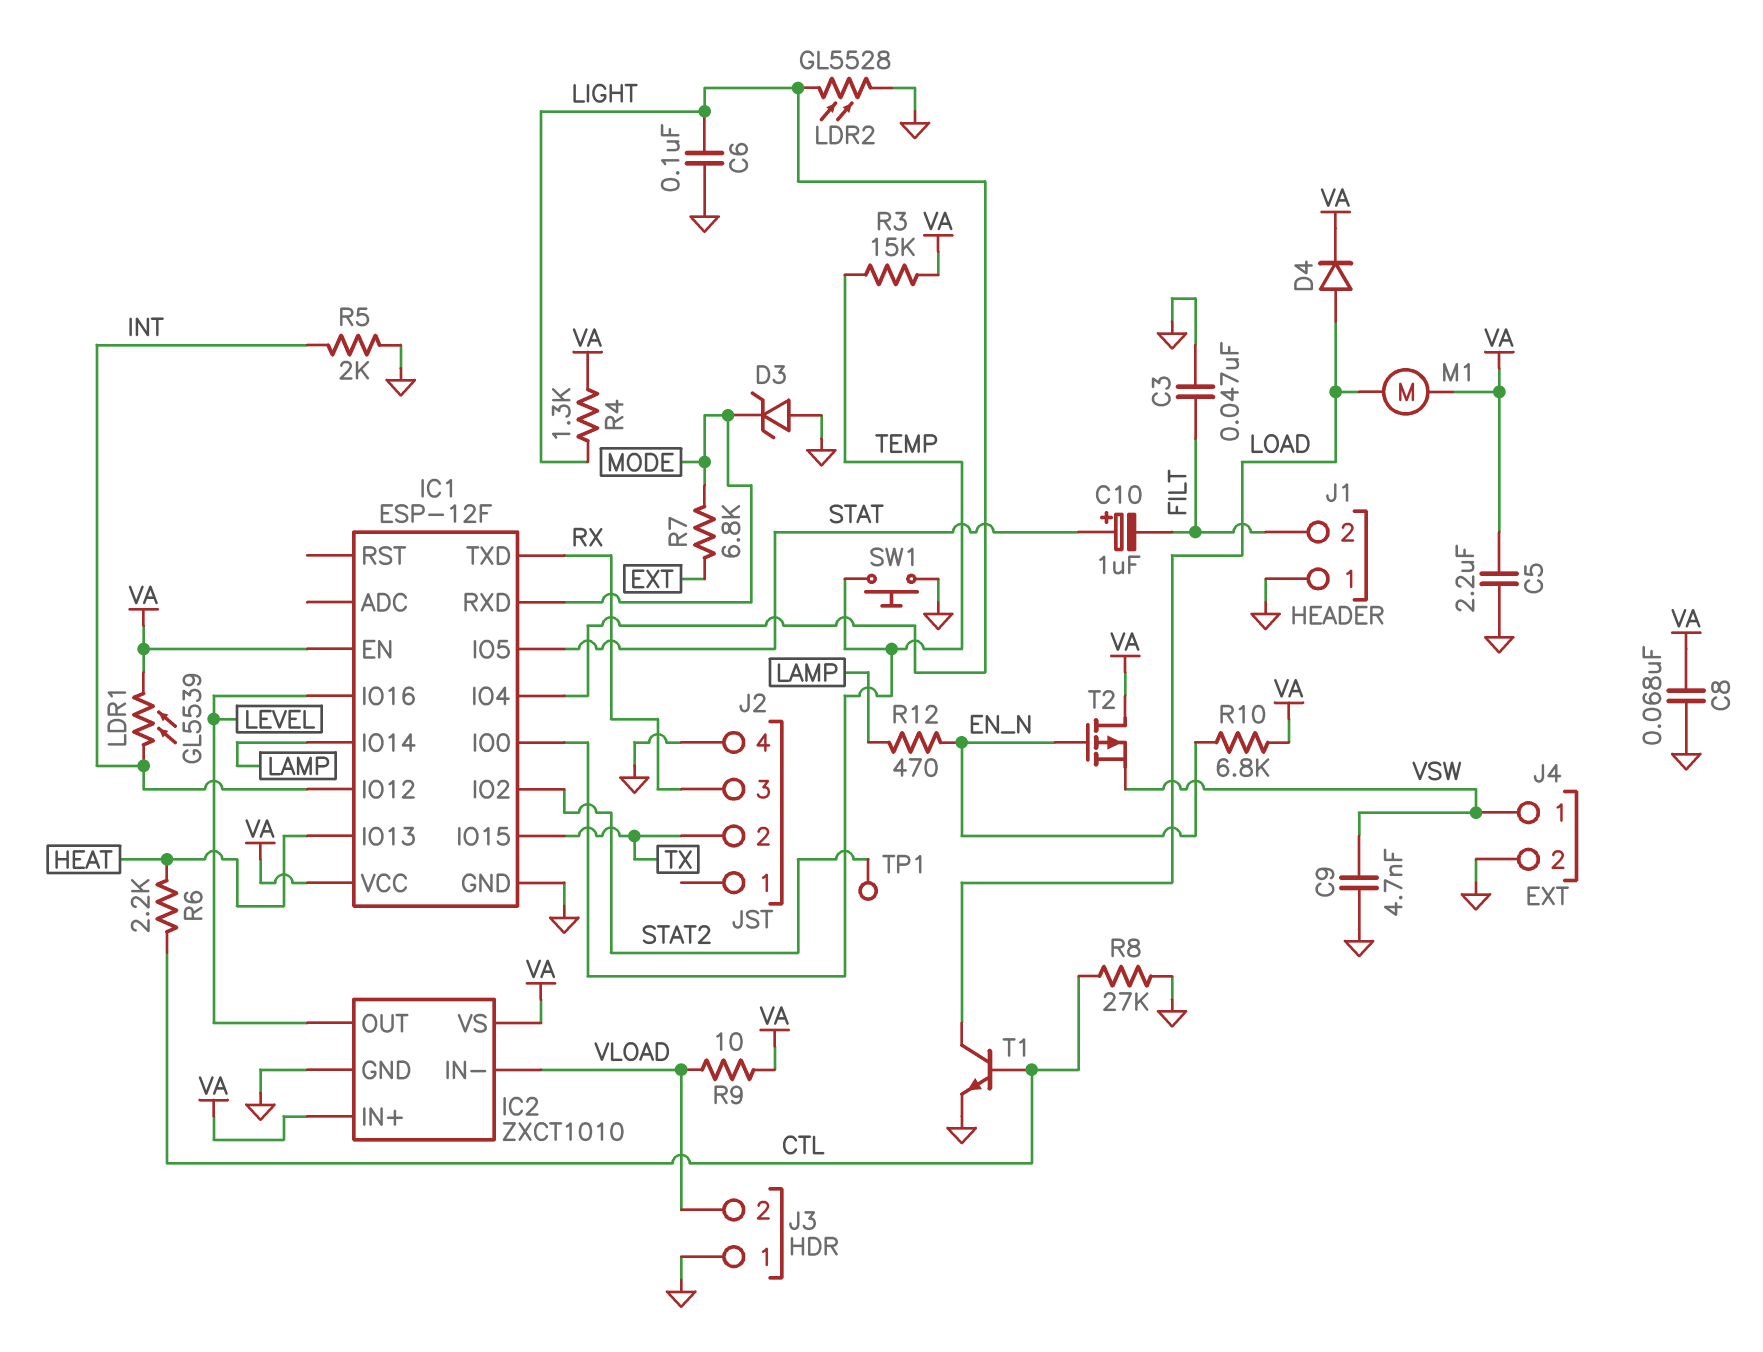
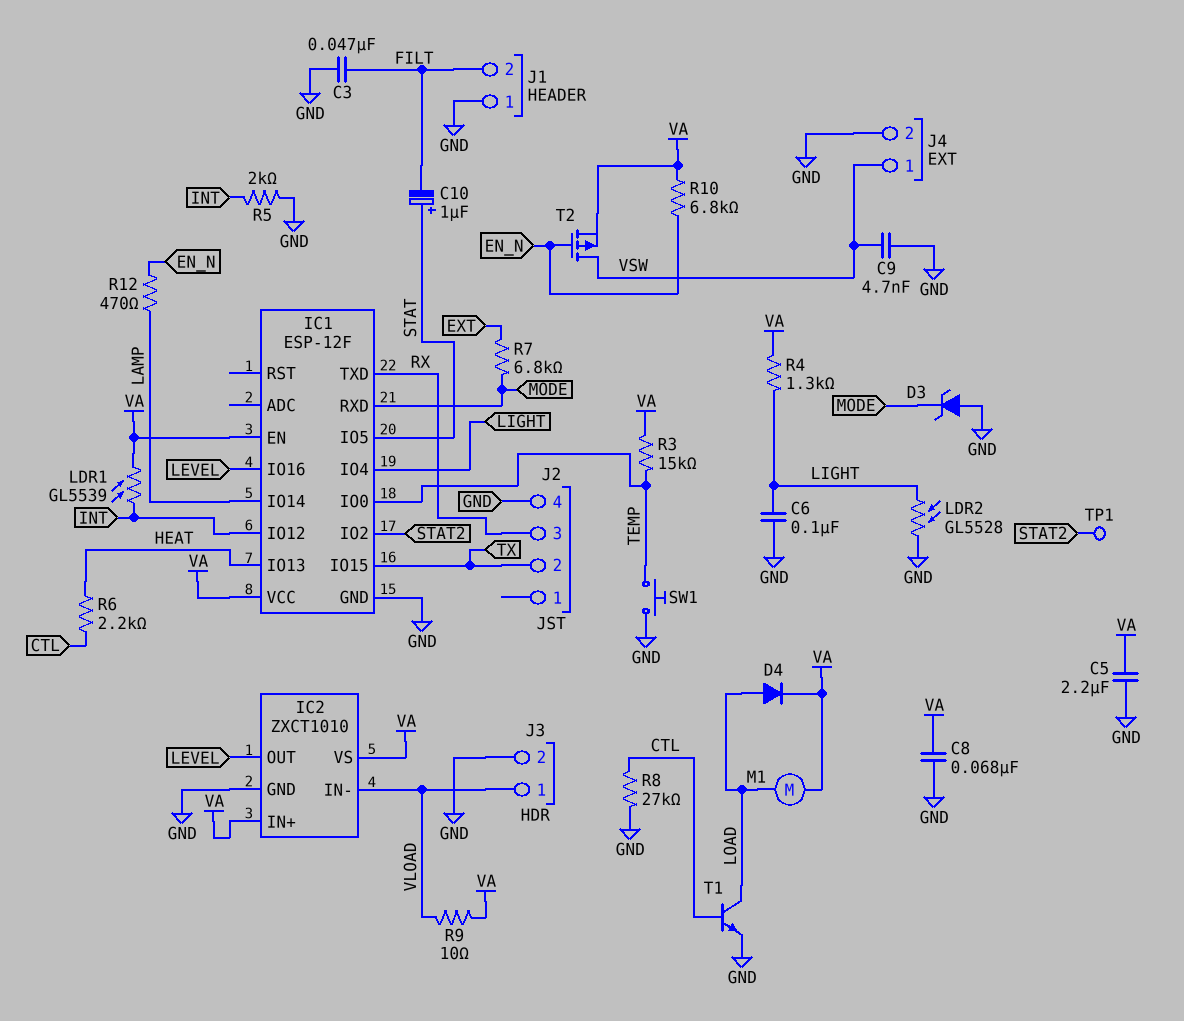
J3 pin 1: GND -> VLOAD
J3 pin 2: VLOAD -> GND
T2: PMOS (G EN_N, D VA, S VSW) -> PMOS (G EN_N, D VSW, S VA)

